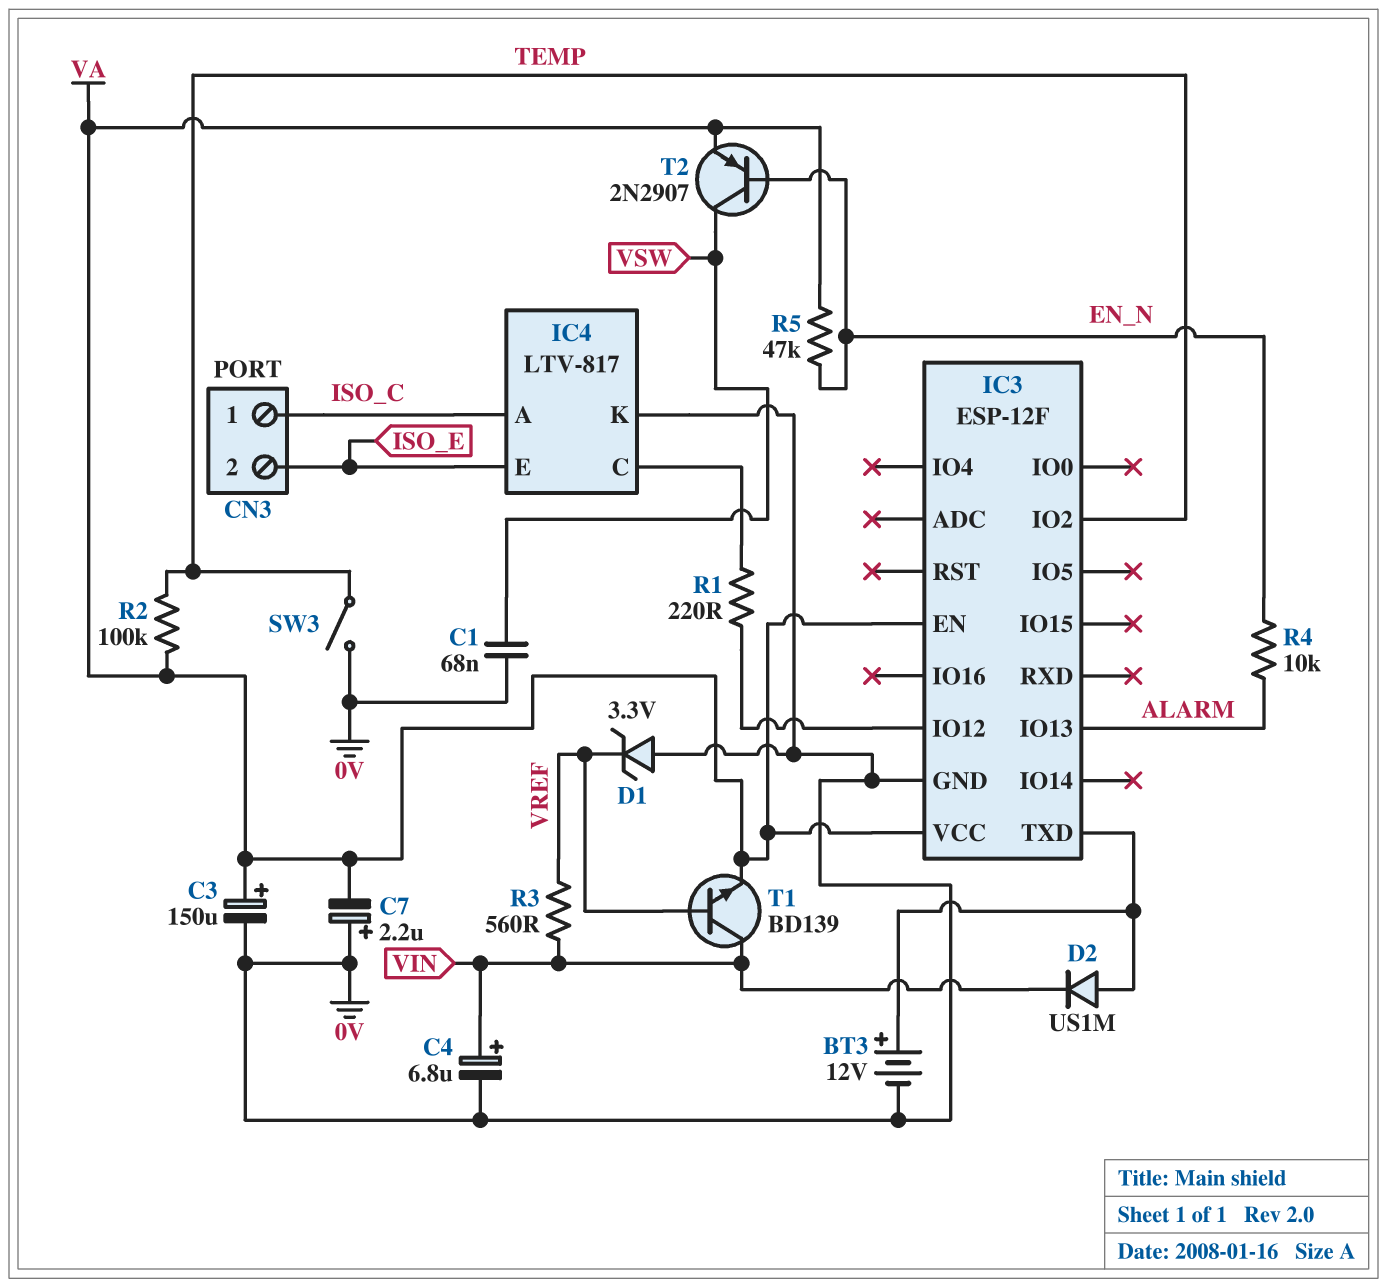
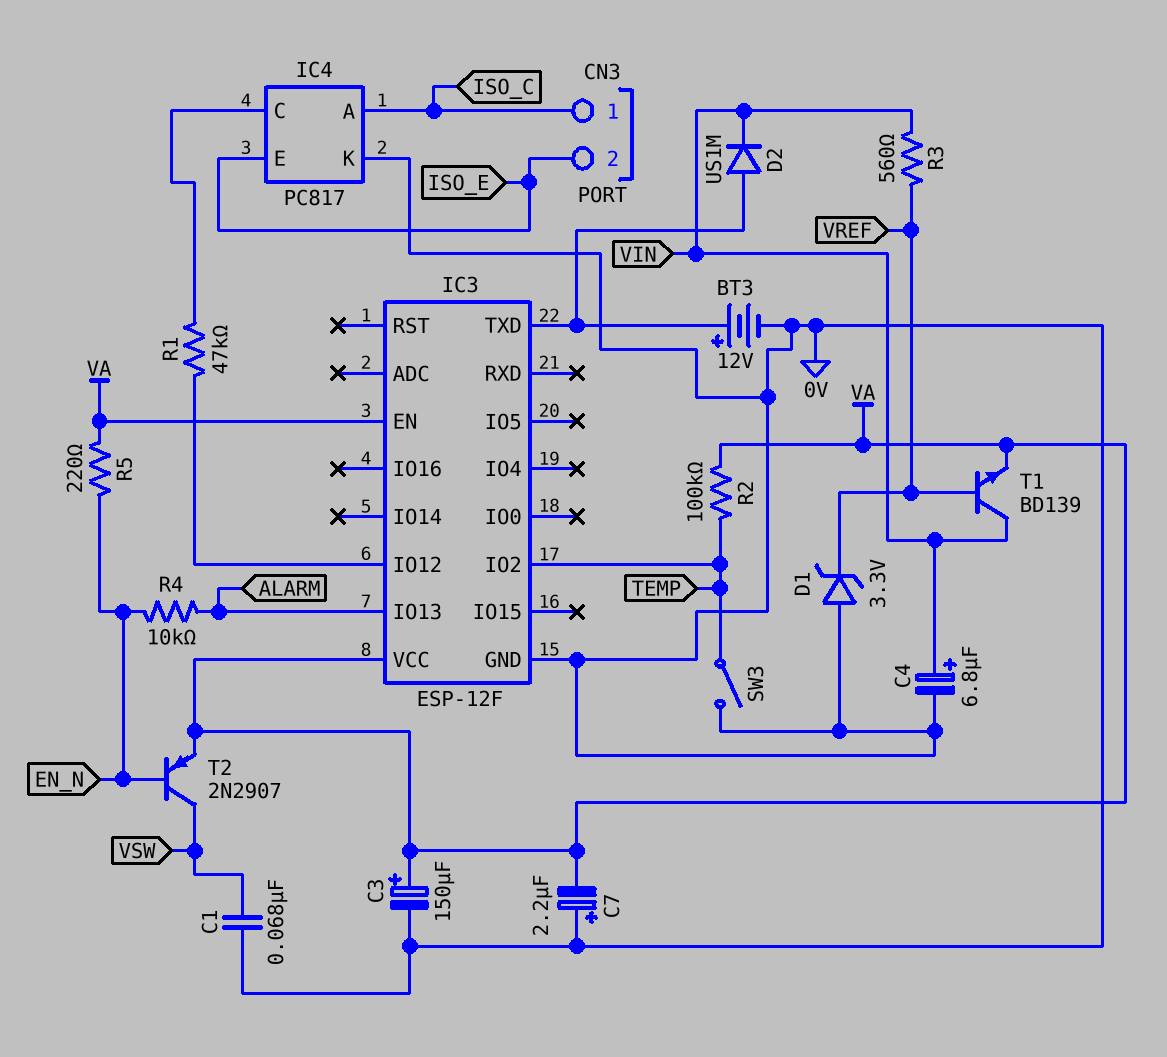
IC4: LTV-817 -> PC817
R1: 220 (IC3/IO12, IC4/C) -> 47k (IC3/IO12, IC4/C)
R5: 47k (EN_N, VA) -> 220 (EN_N, VA)

